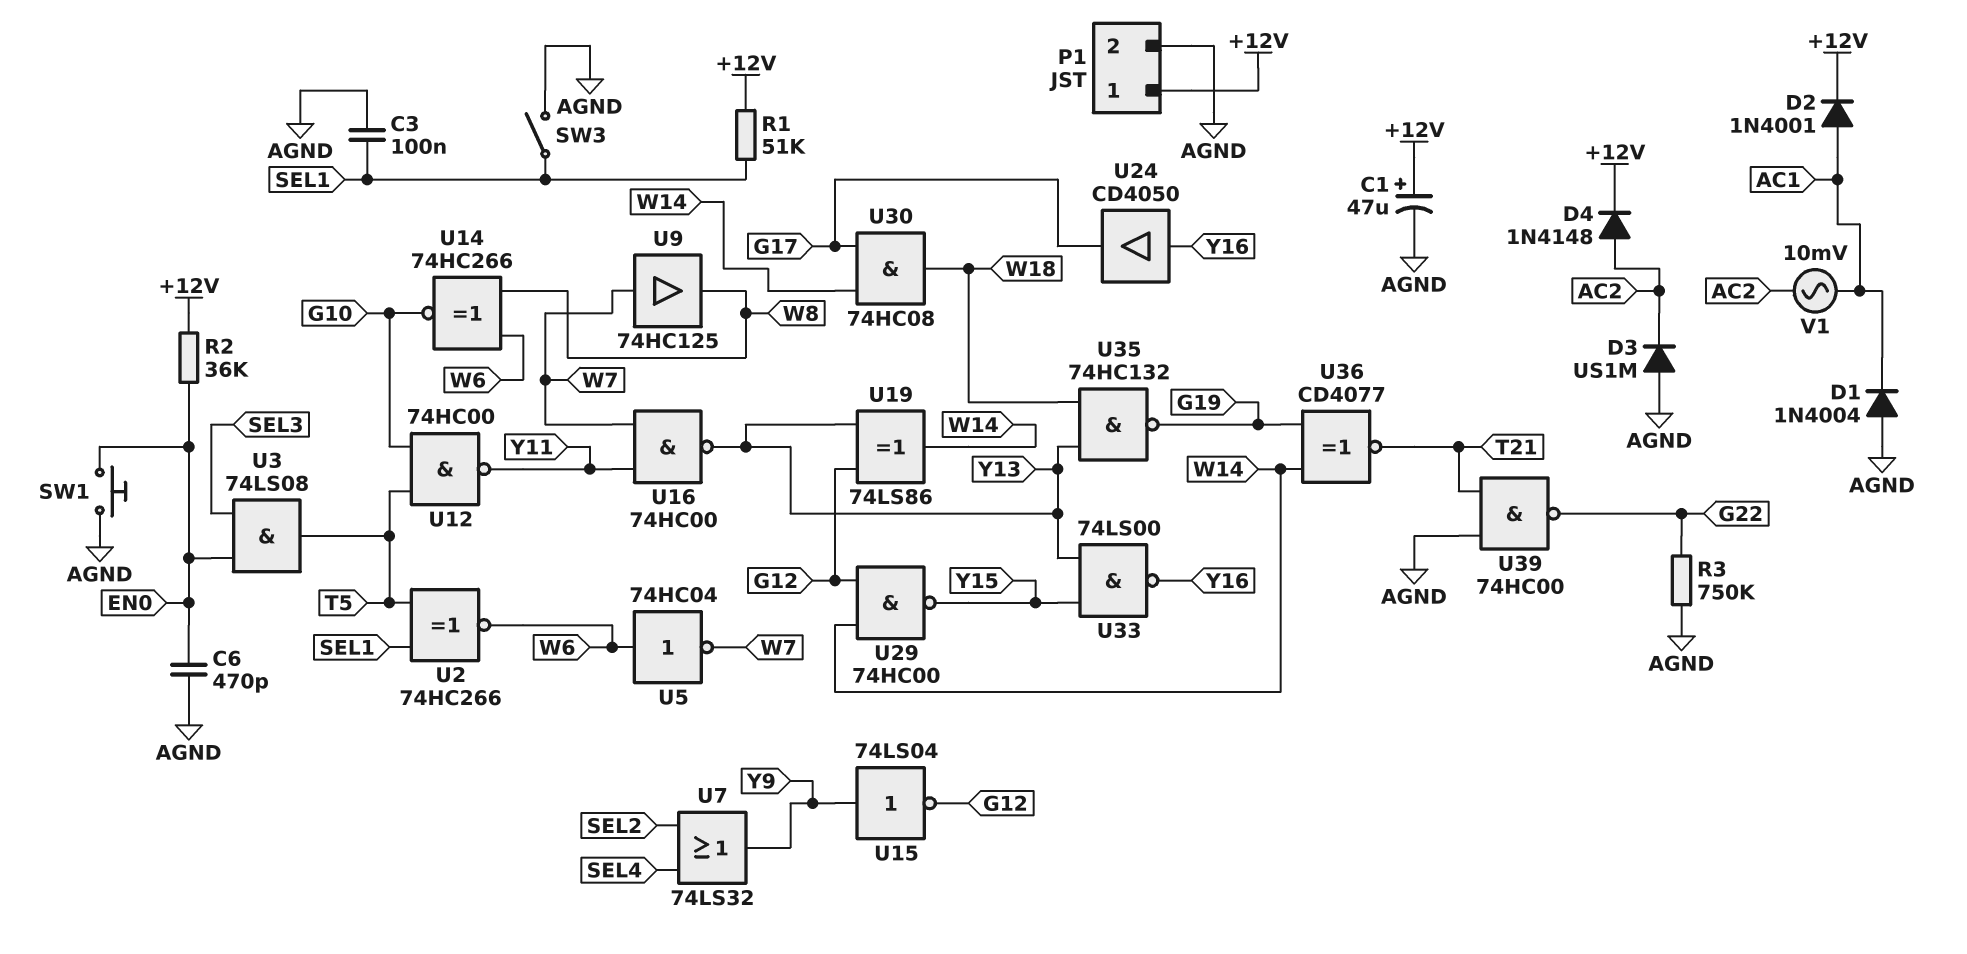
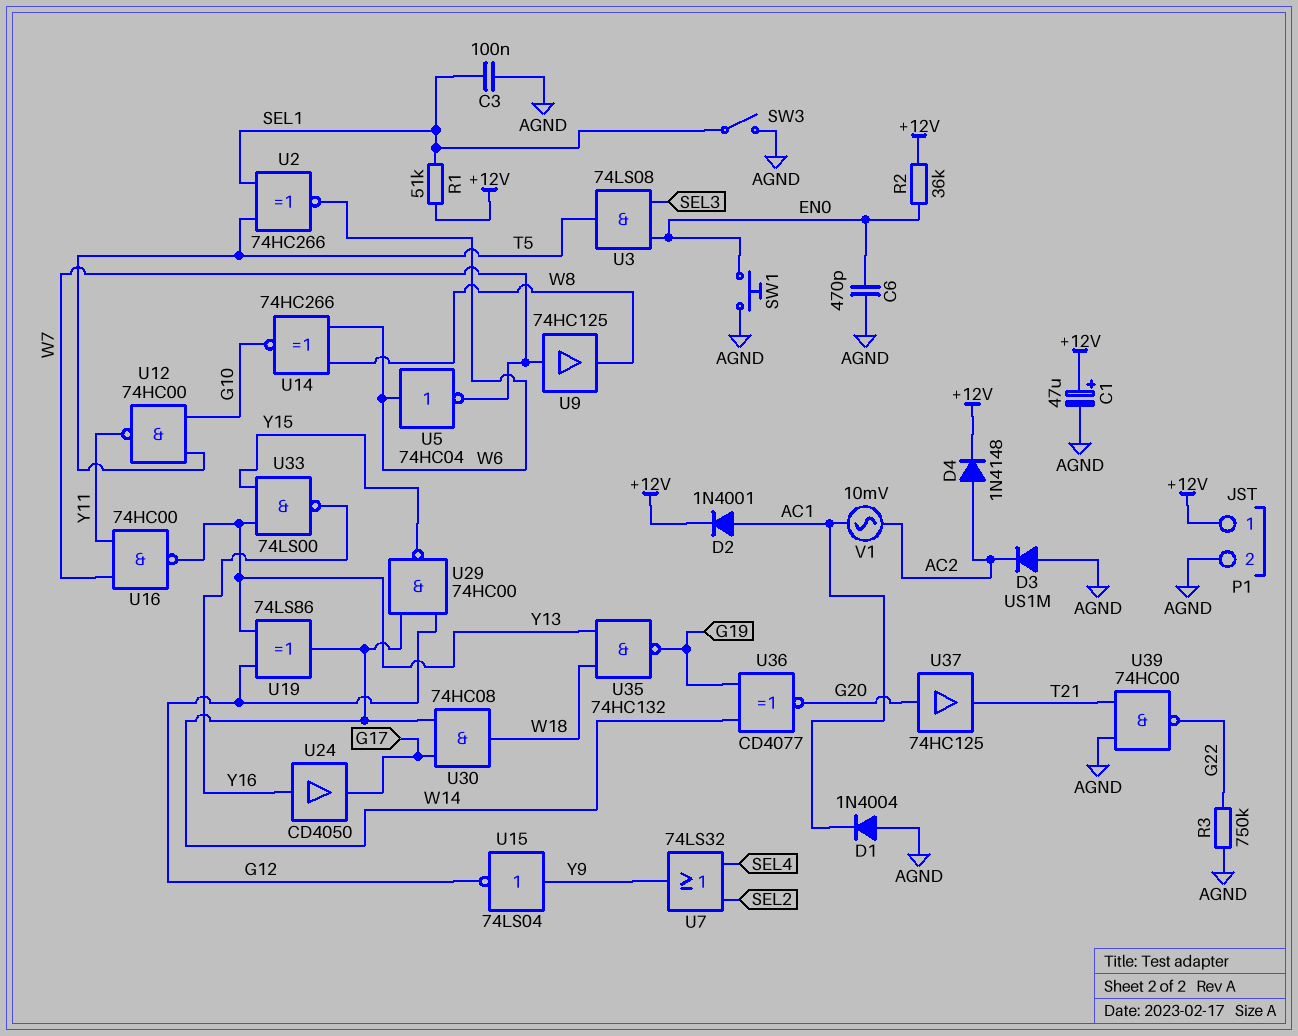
U36: XNOR CD4077 (in G19, in W14, out T21) -> XNOR CD4077 (in G19, in W14, out G20)
U37: none -> buffer 74HC125 (in G20, out T21)

